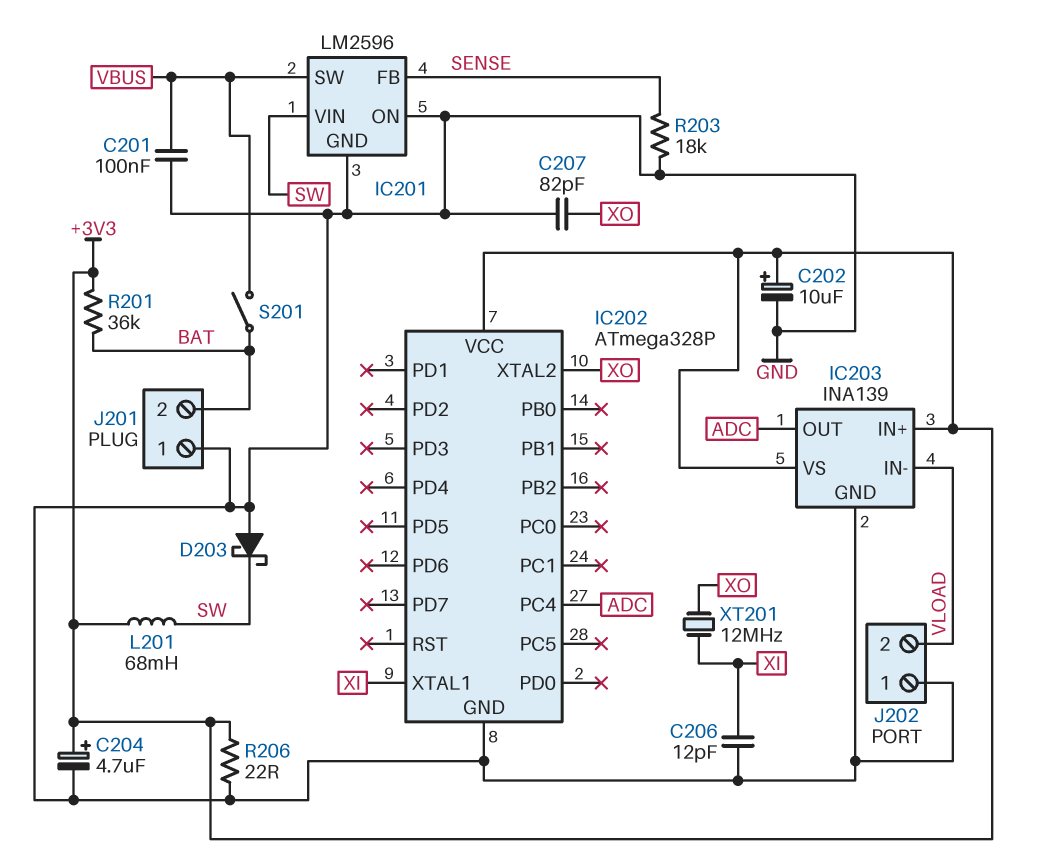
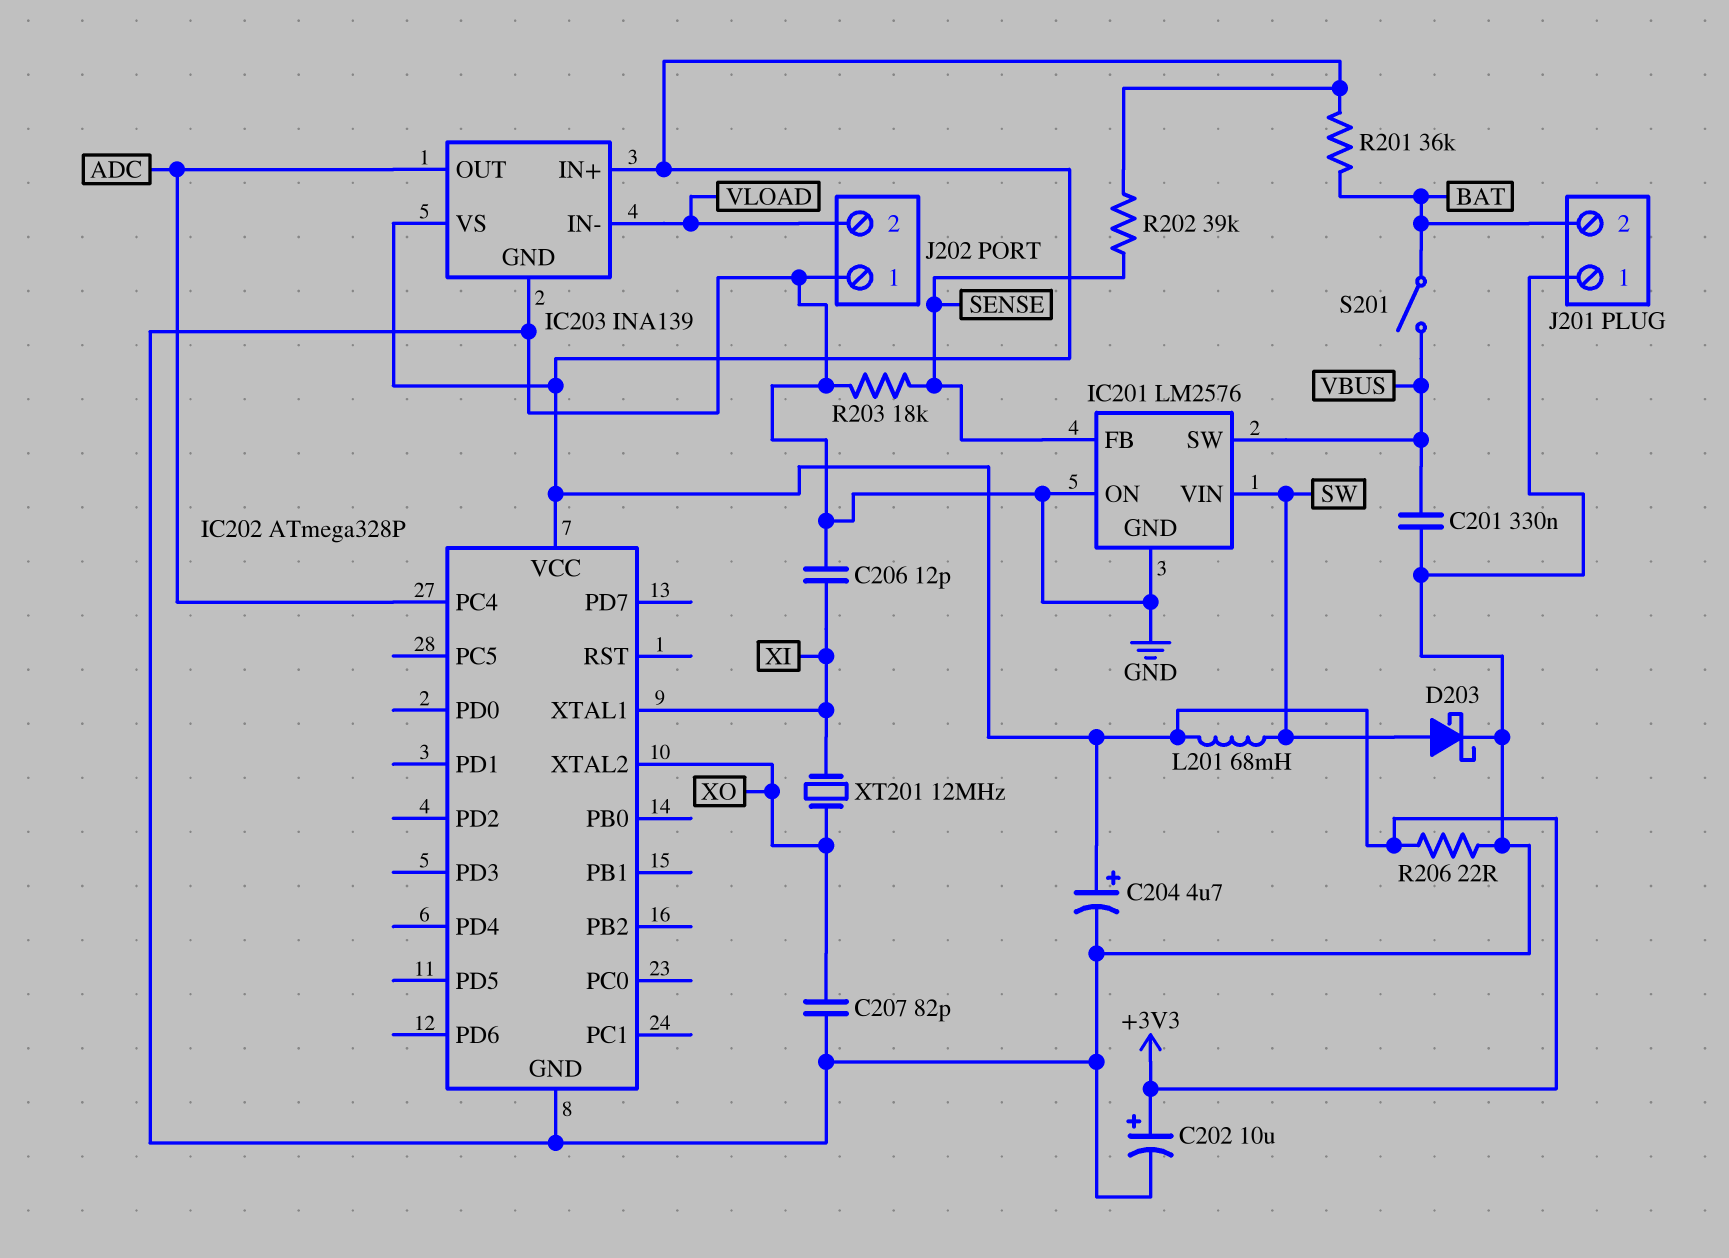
C201: 100nF (GND, VBUS) -> 330nF (GND, VBUS)
D203: schottky (A GND, K SW) -> schottky (A SW, K GND)
IC201: LM2596 -> LM2576
R202: none -> 39k (+3V3, SENSE)

